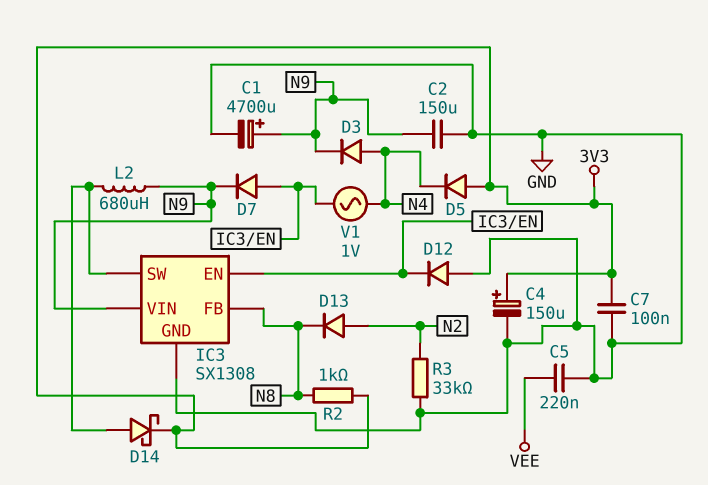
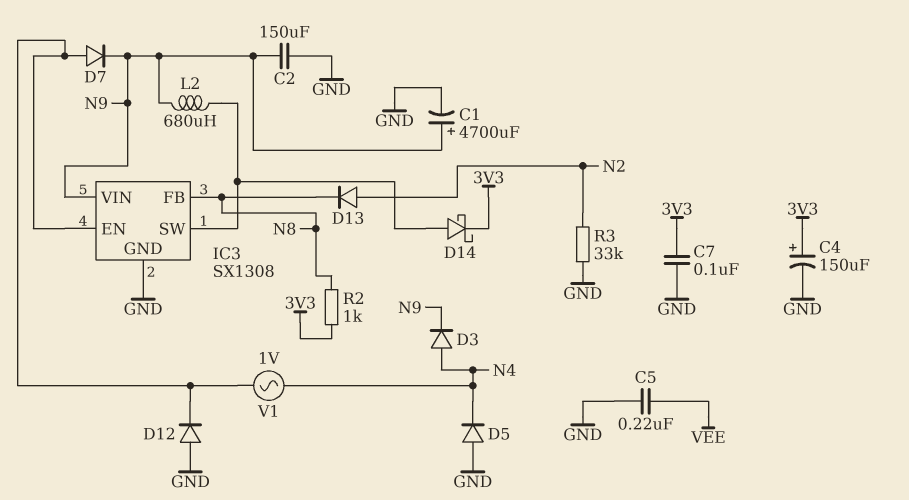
D5: diode (A 3V3, K N4) -> diode (A GND, K N4)

